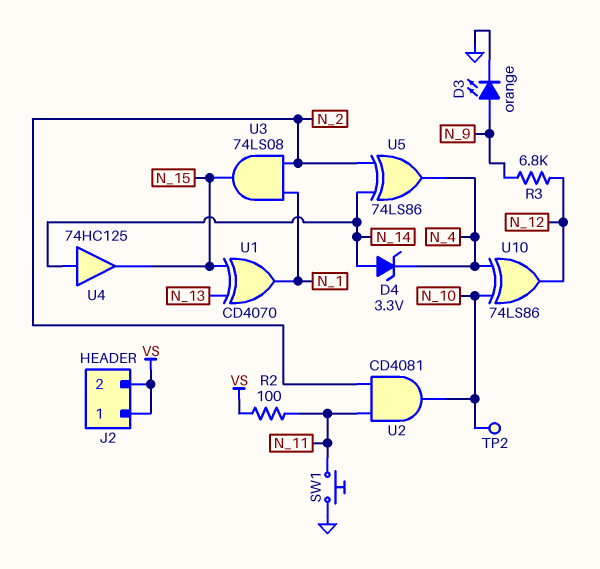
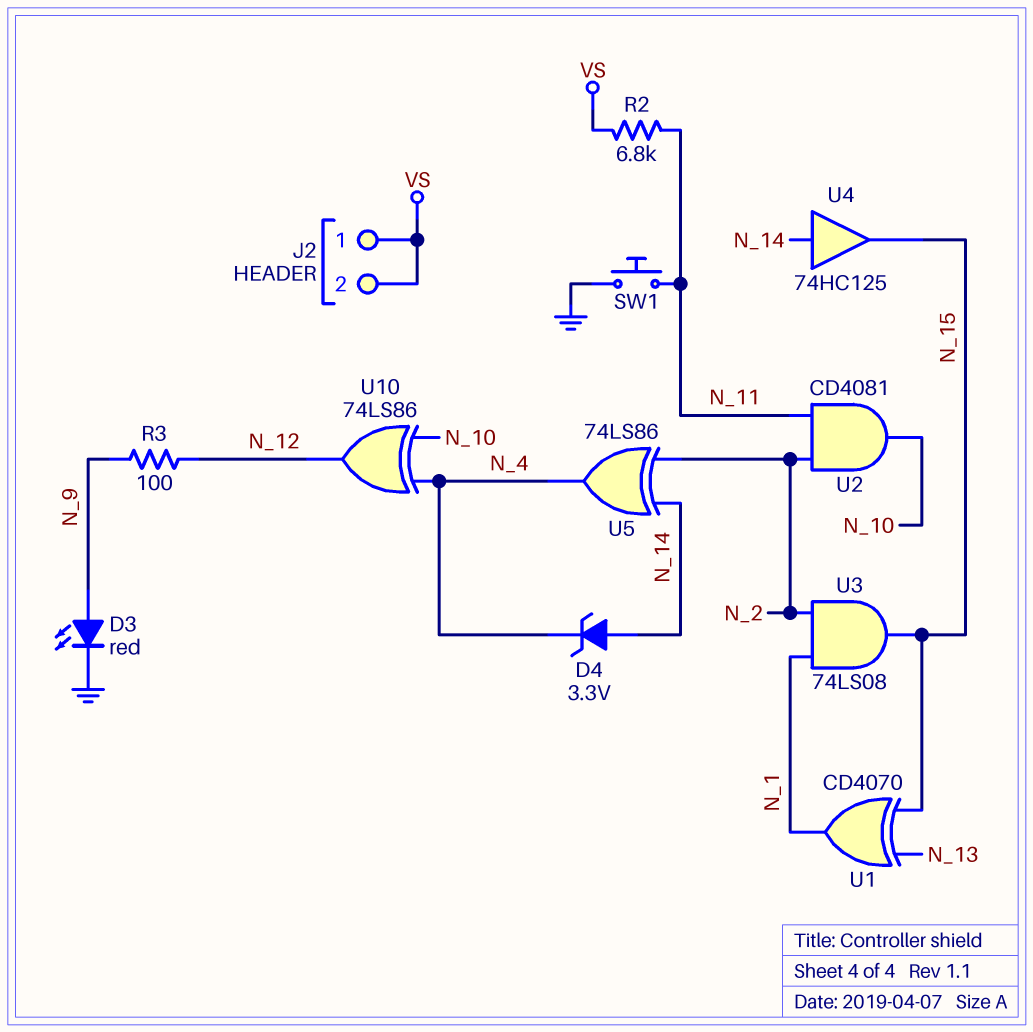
D3: LED orange (A N_9, K GND) -> LED red (A N_9, K GND)
R2: 100 (N_11, VS) -> 6.8k (N_11, VS)
R3: 6.8k (N_9, N_12) -> 100 (N_9, N_12)
TP2: test point (N_10) -> none

